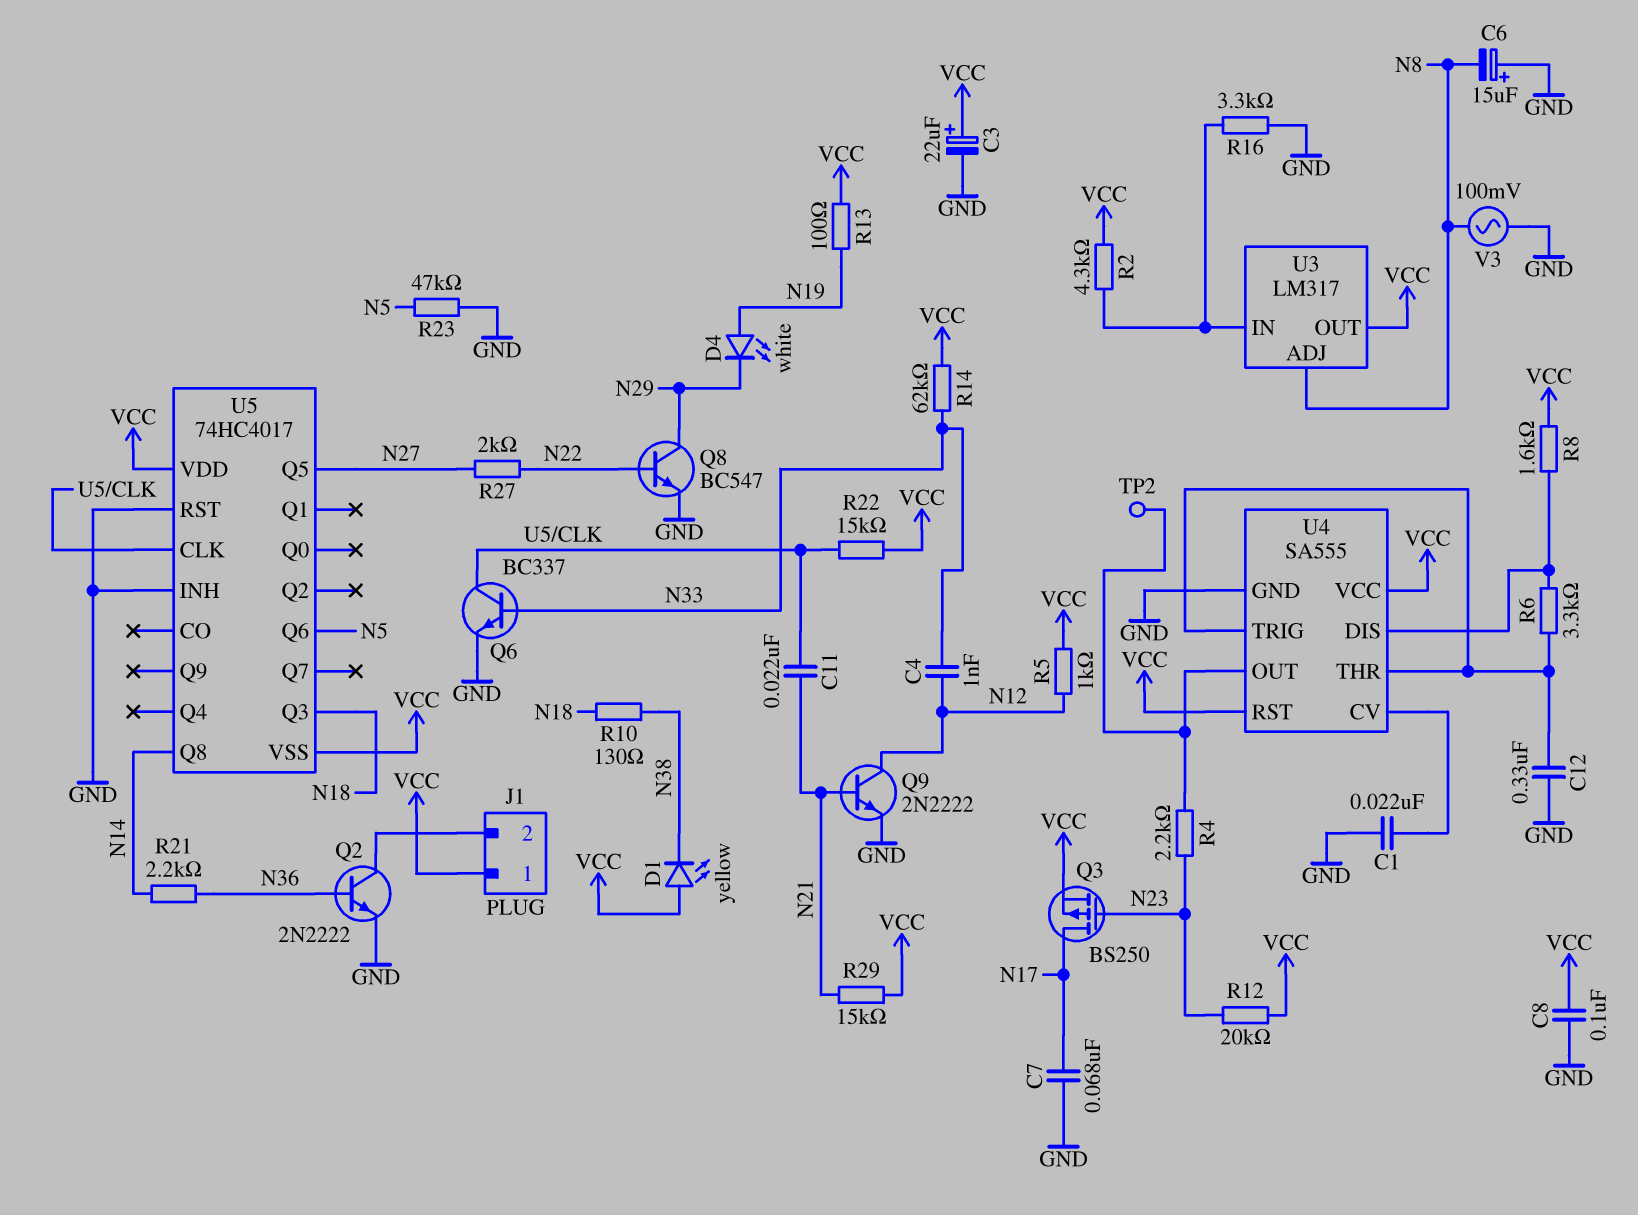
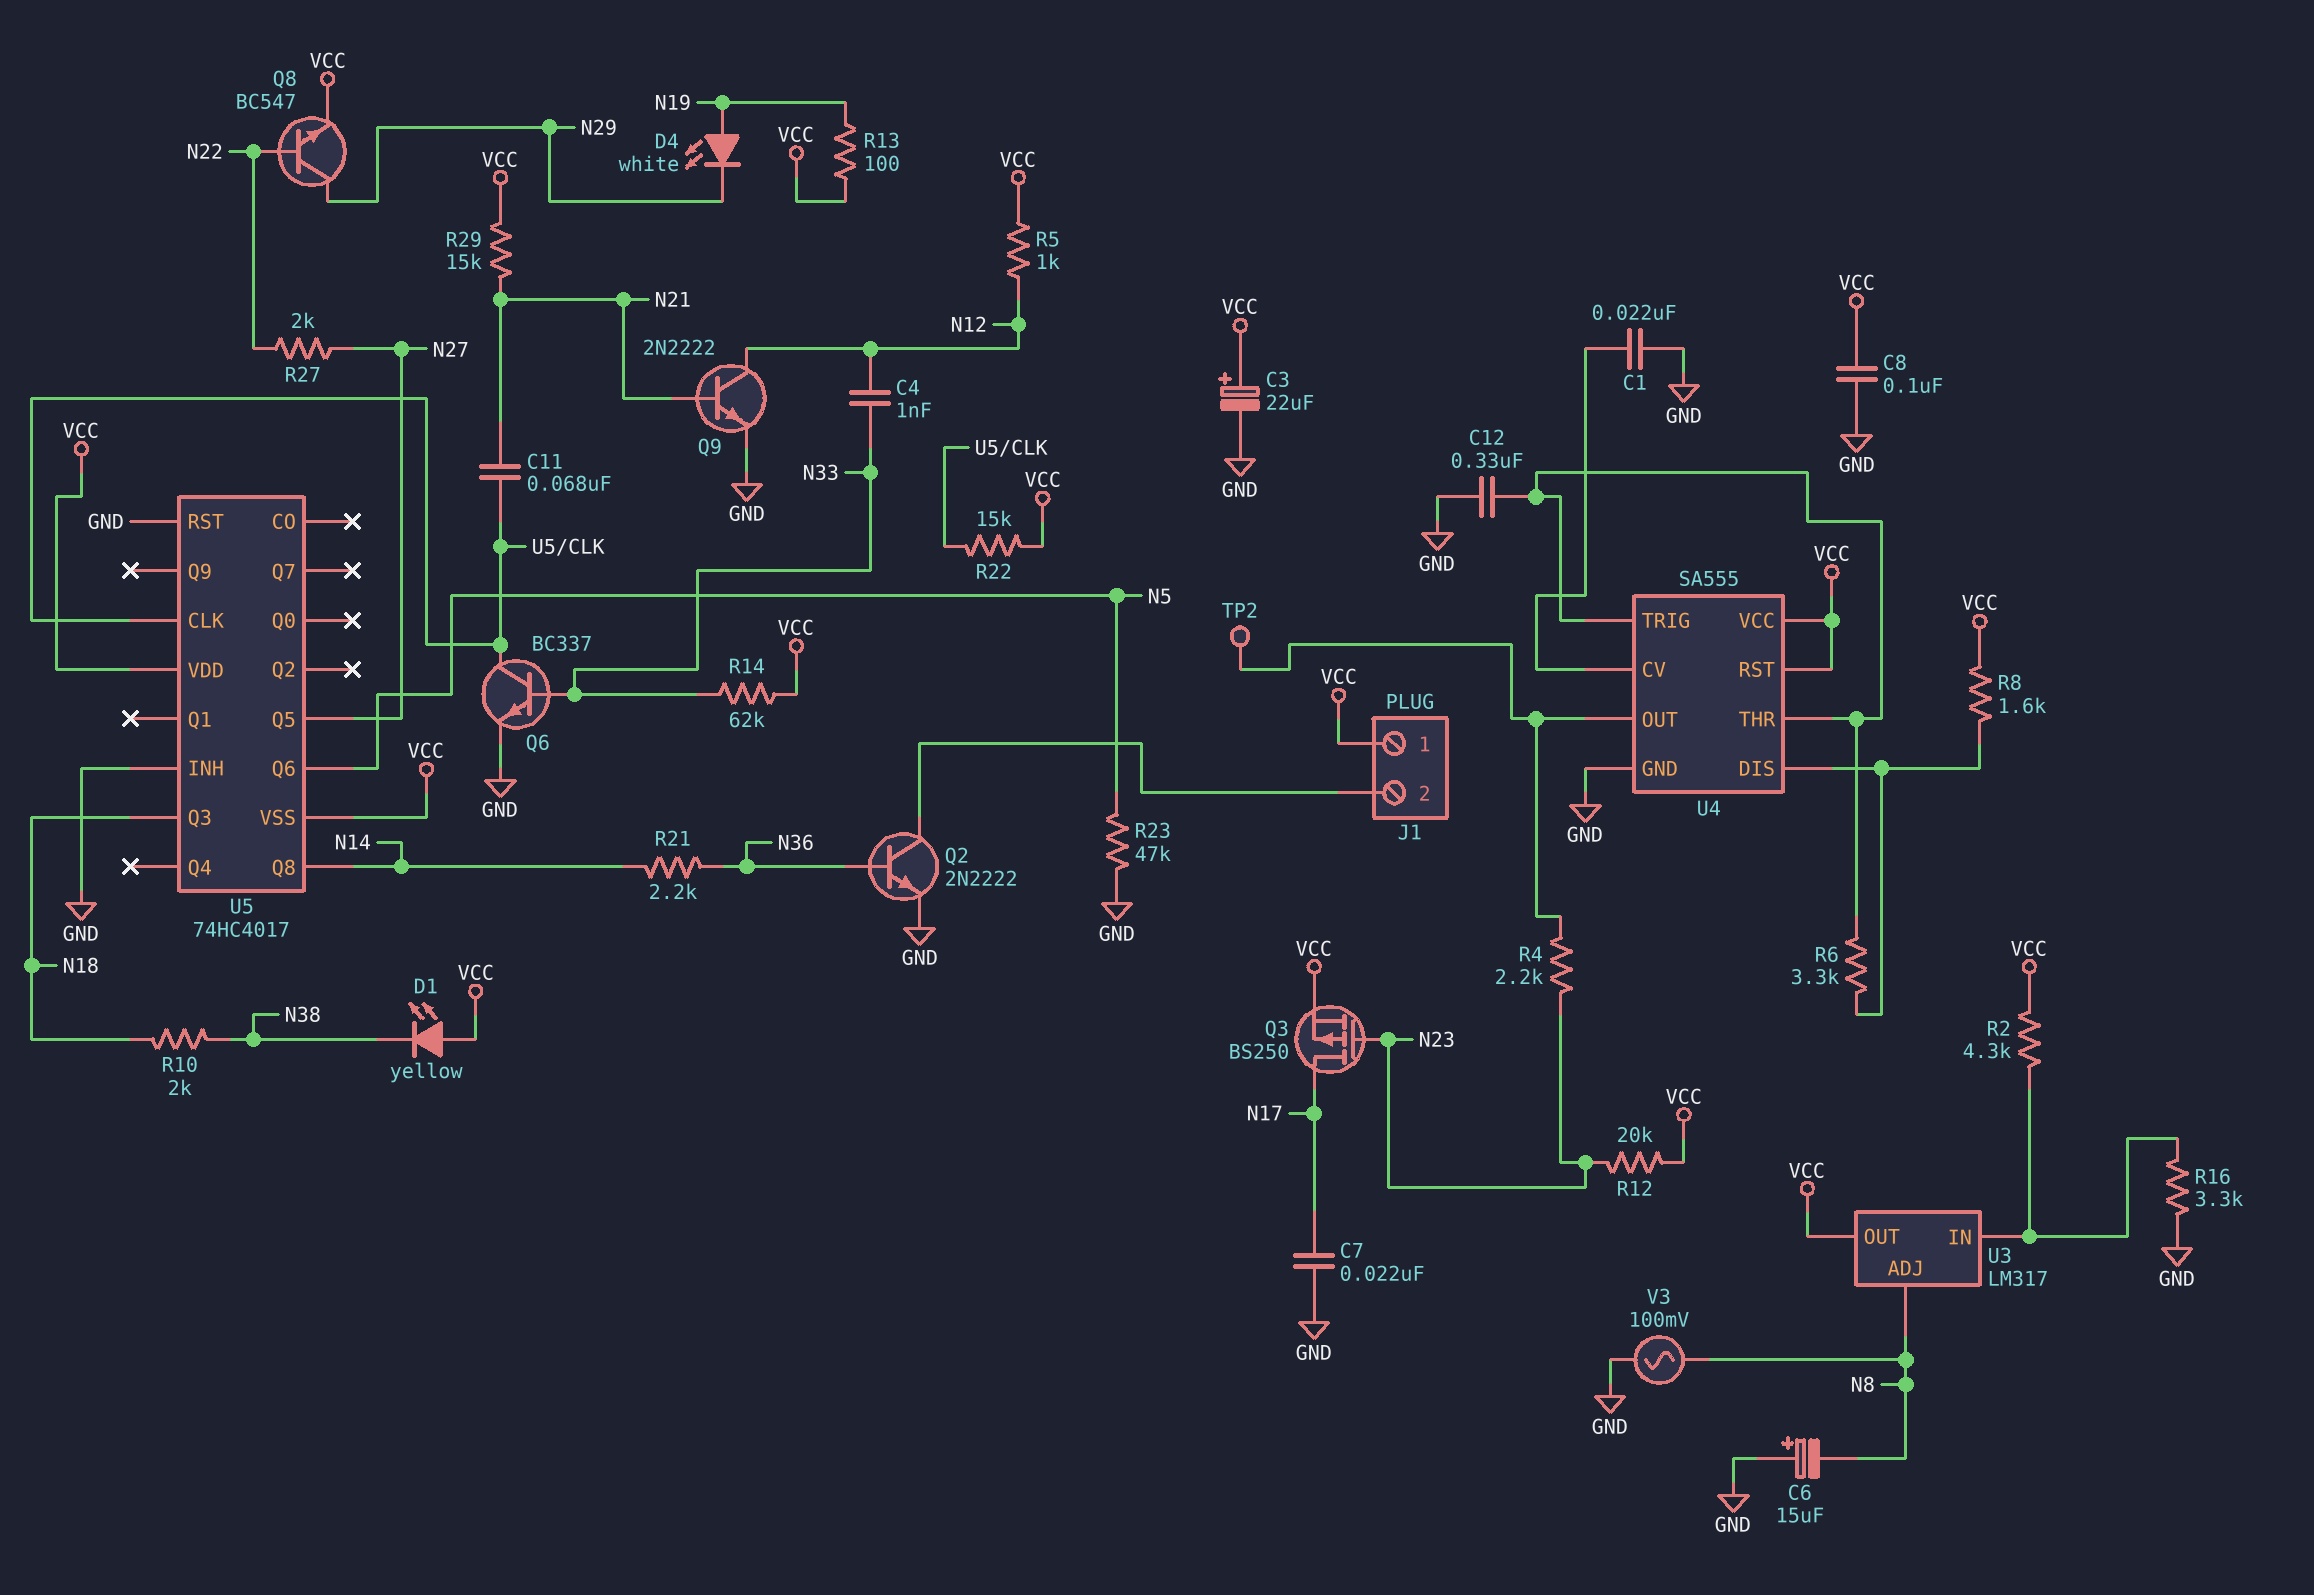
C7: 68nF (GND, N17) -> 22nF (GND, N17)
C11: 22nF (N21, U5/CLK) -> 68nF (N21, U5/CLK)
Q8: NPN BC547 (B N22, C N29, E GND) -> NPN BC547 (B N22, C N29, E VCC)
R10: 130 (N18, N38) -> 2k (N18, N38)

